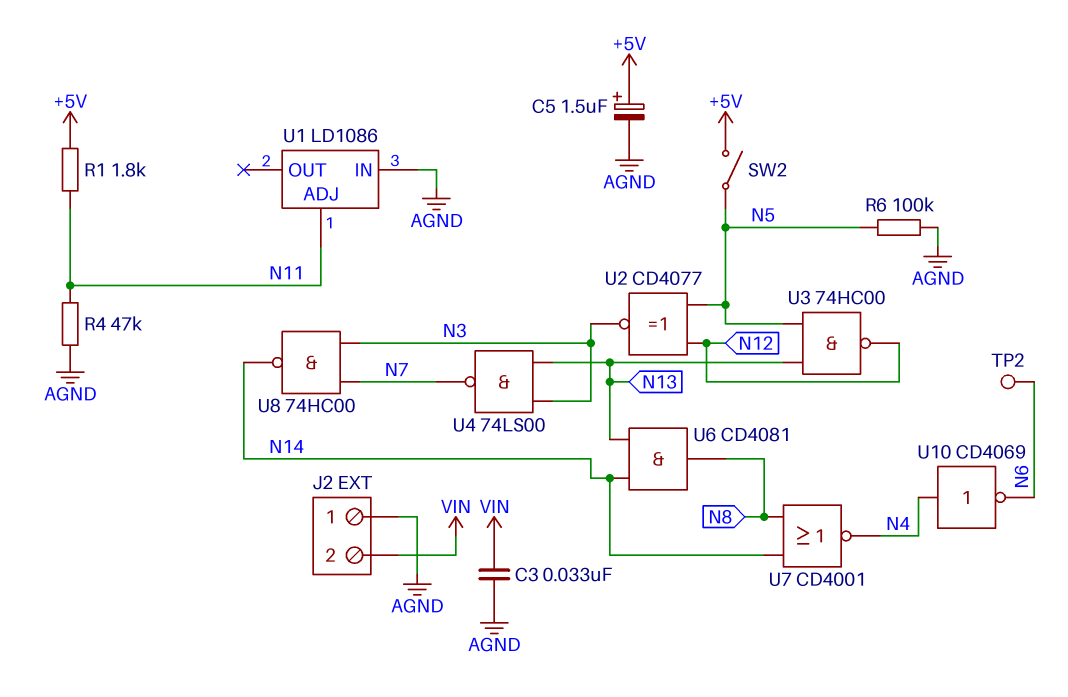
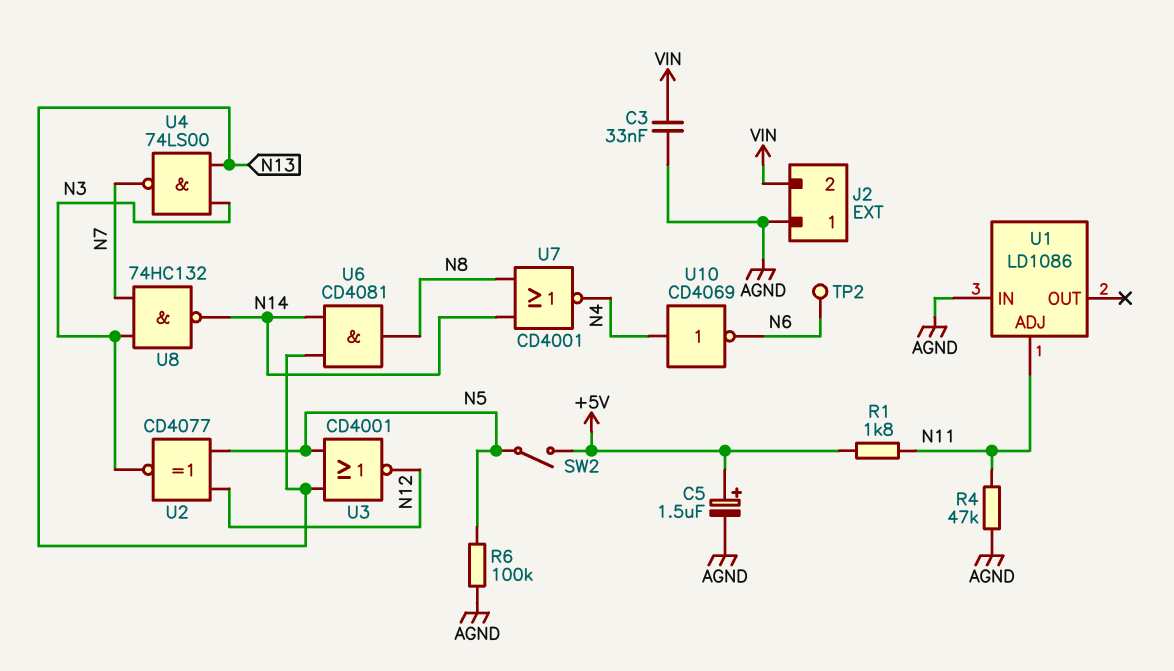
U3: NAND 74HC00 (in N5, in N13, out N12) -> NOR CD4001 (in N5, in N13, out N12)
U8: NAND 74HC00 (in N3, in N7, out N14) -> NAND 74HC132 (in N3, in N7, out N14)

